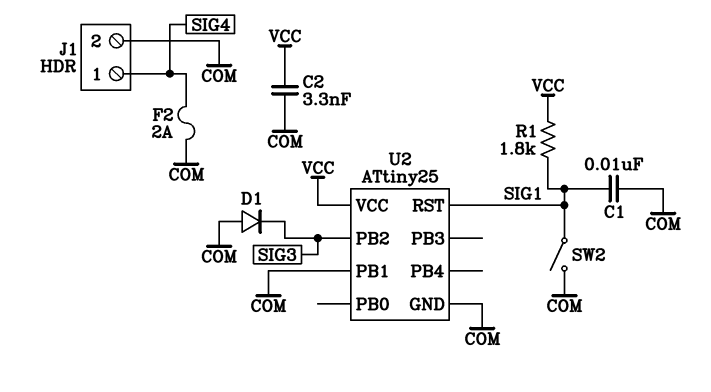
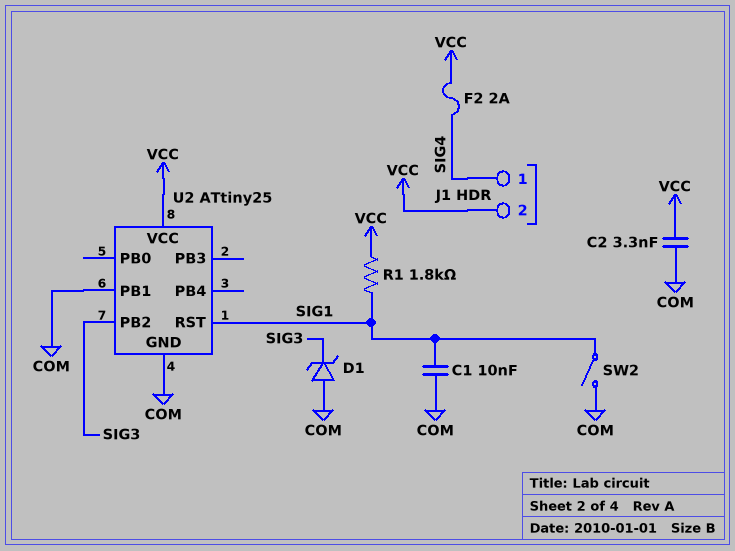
D1: diode (A COM, K SIG3) -> zener (A COM, K SIG3)
F2: 2A (COM, SIG4) -> 2A (SIG4, VCC)
J1 pin 2: COM -> VCC

